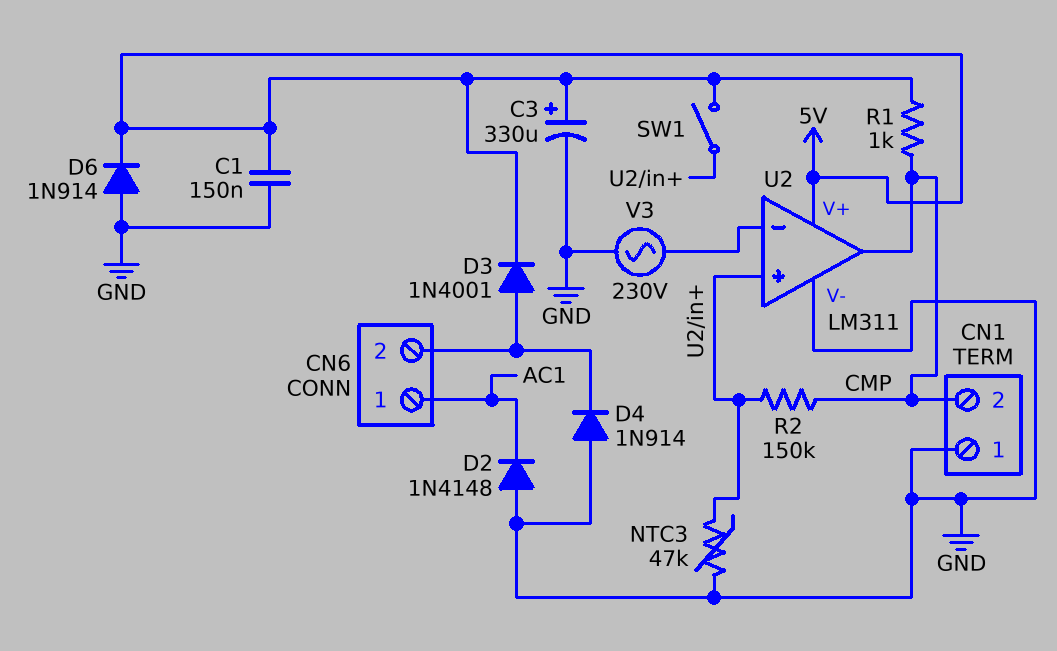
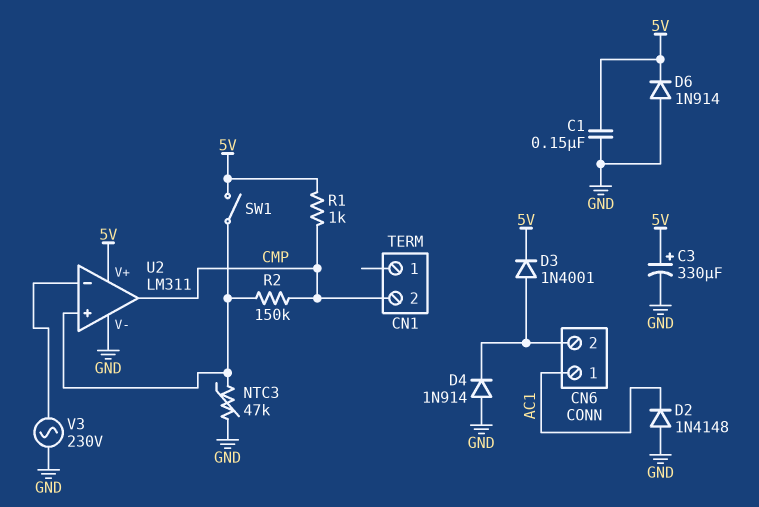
CN1 pin 1: GND -> none

